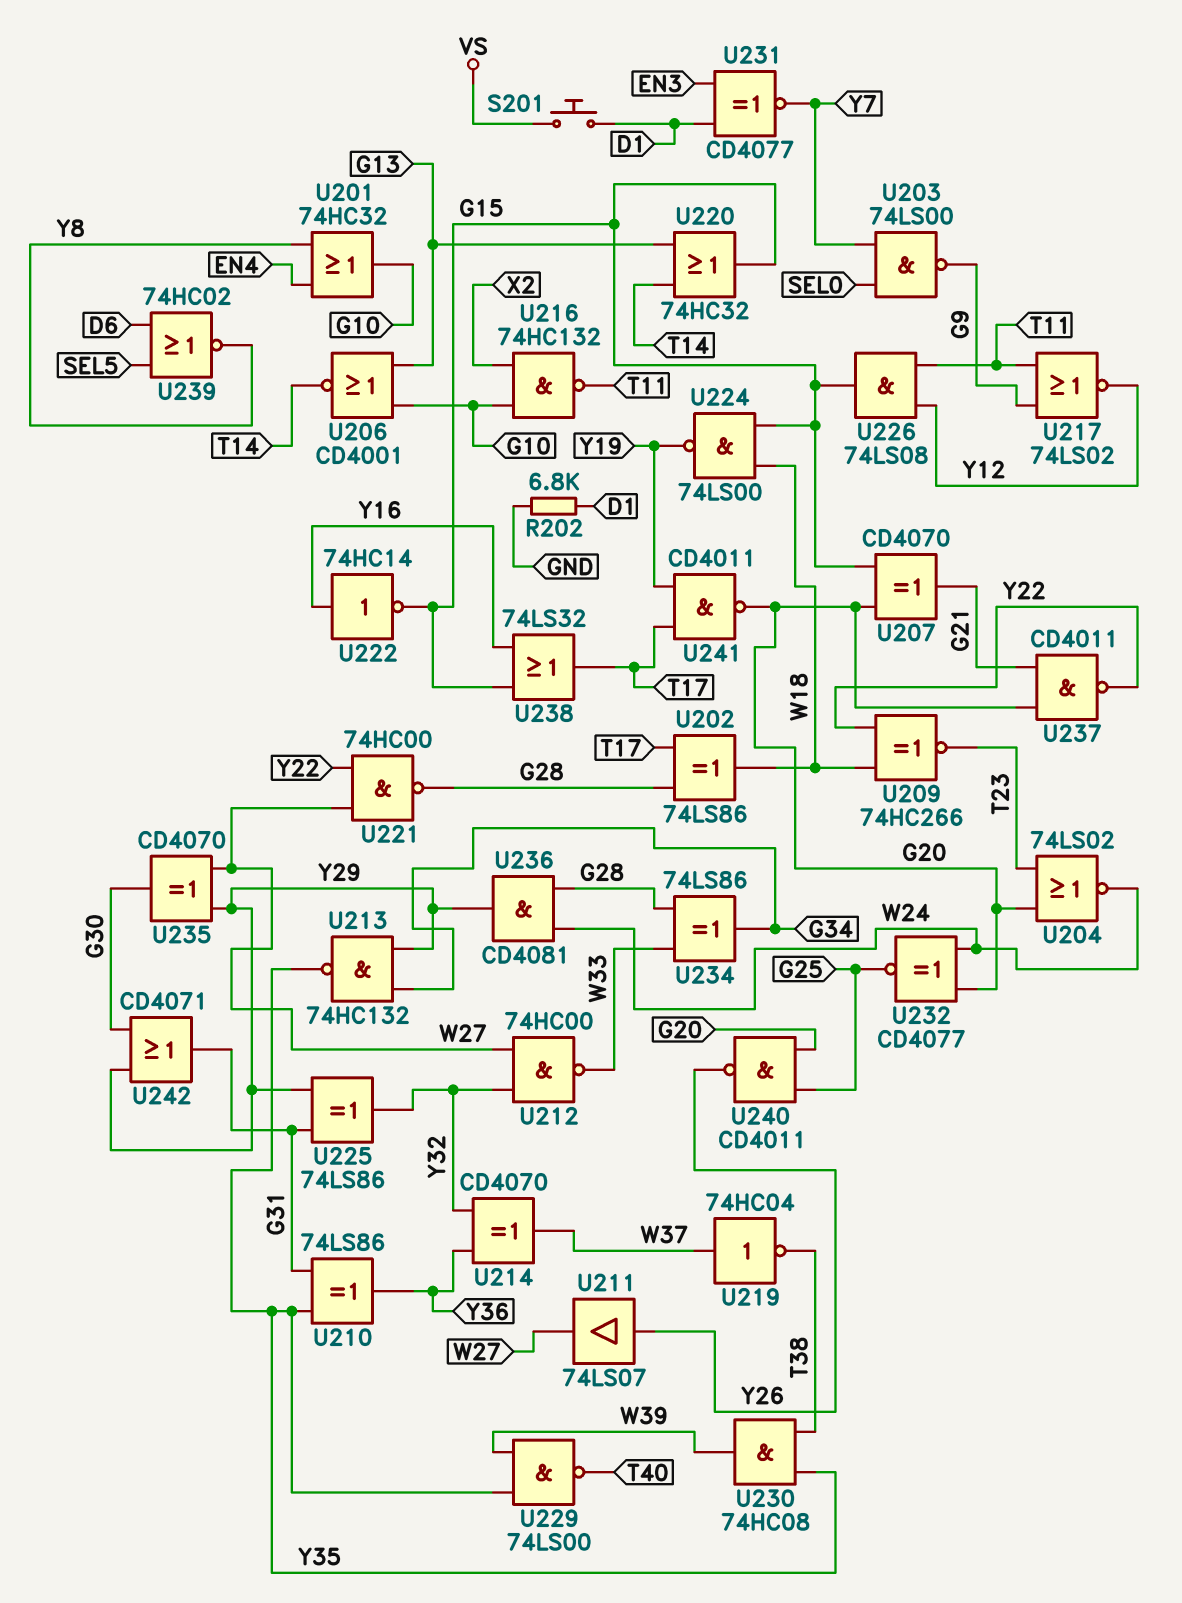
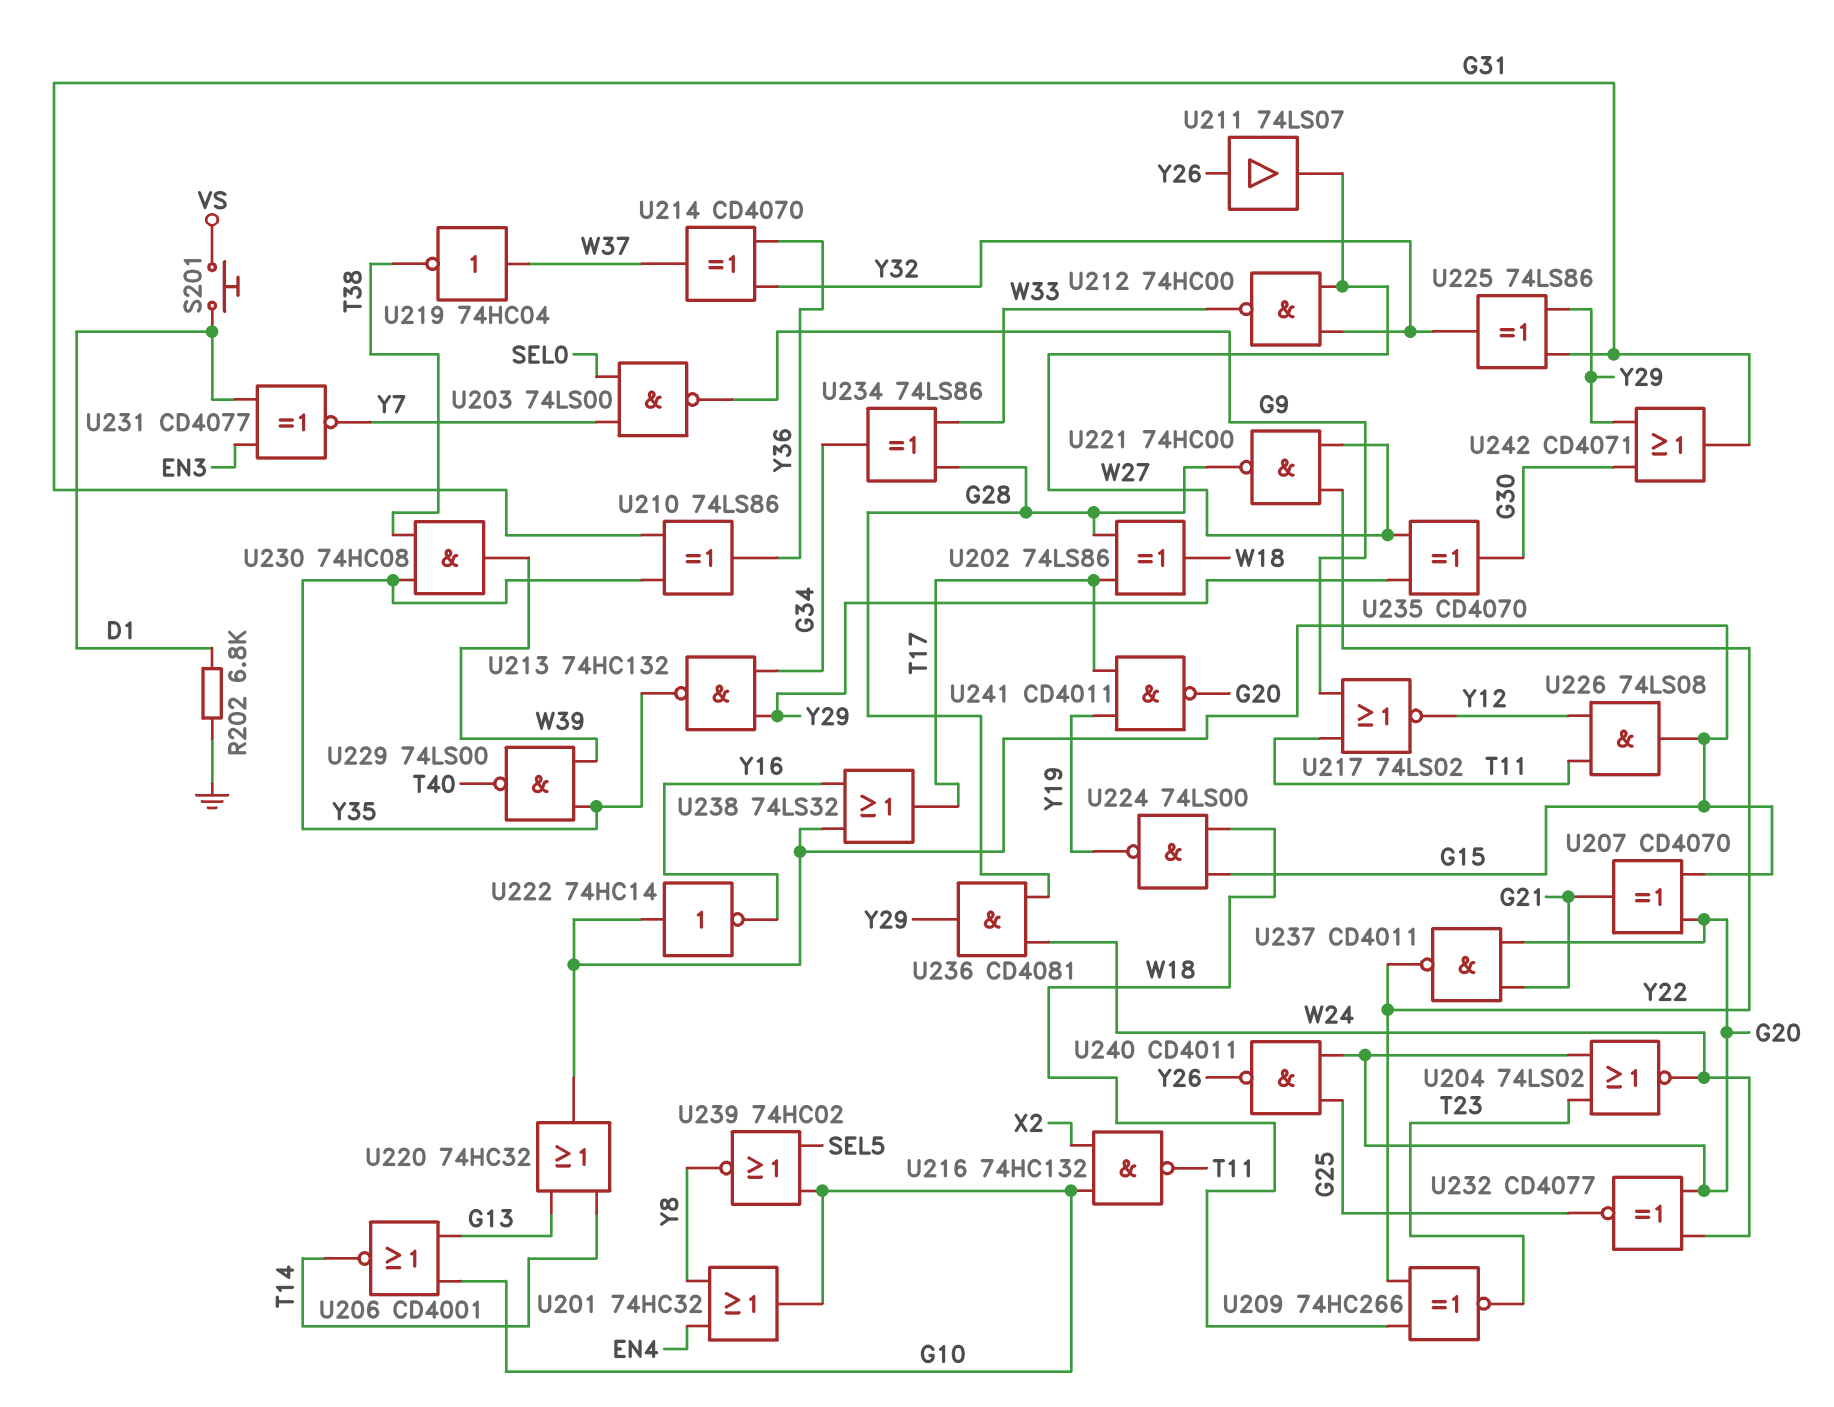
U222: NOT 74HC14 (in Y16, out G15) -> NOT 74HC14 (in G15, out Y16)
U239: NOR 74HC02 (in D6, in SEL5, out Y8) -> NOR 74HC02 (in G10, in SEL5, out Y8)

